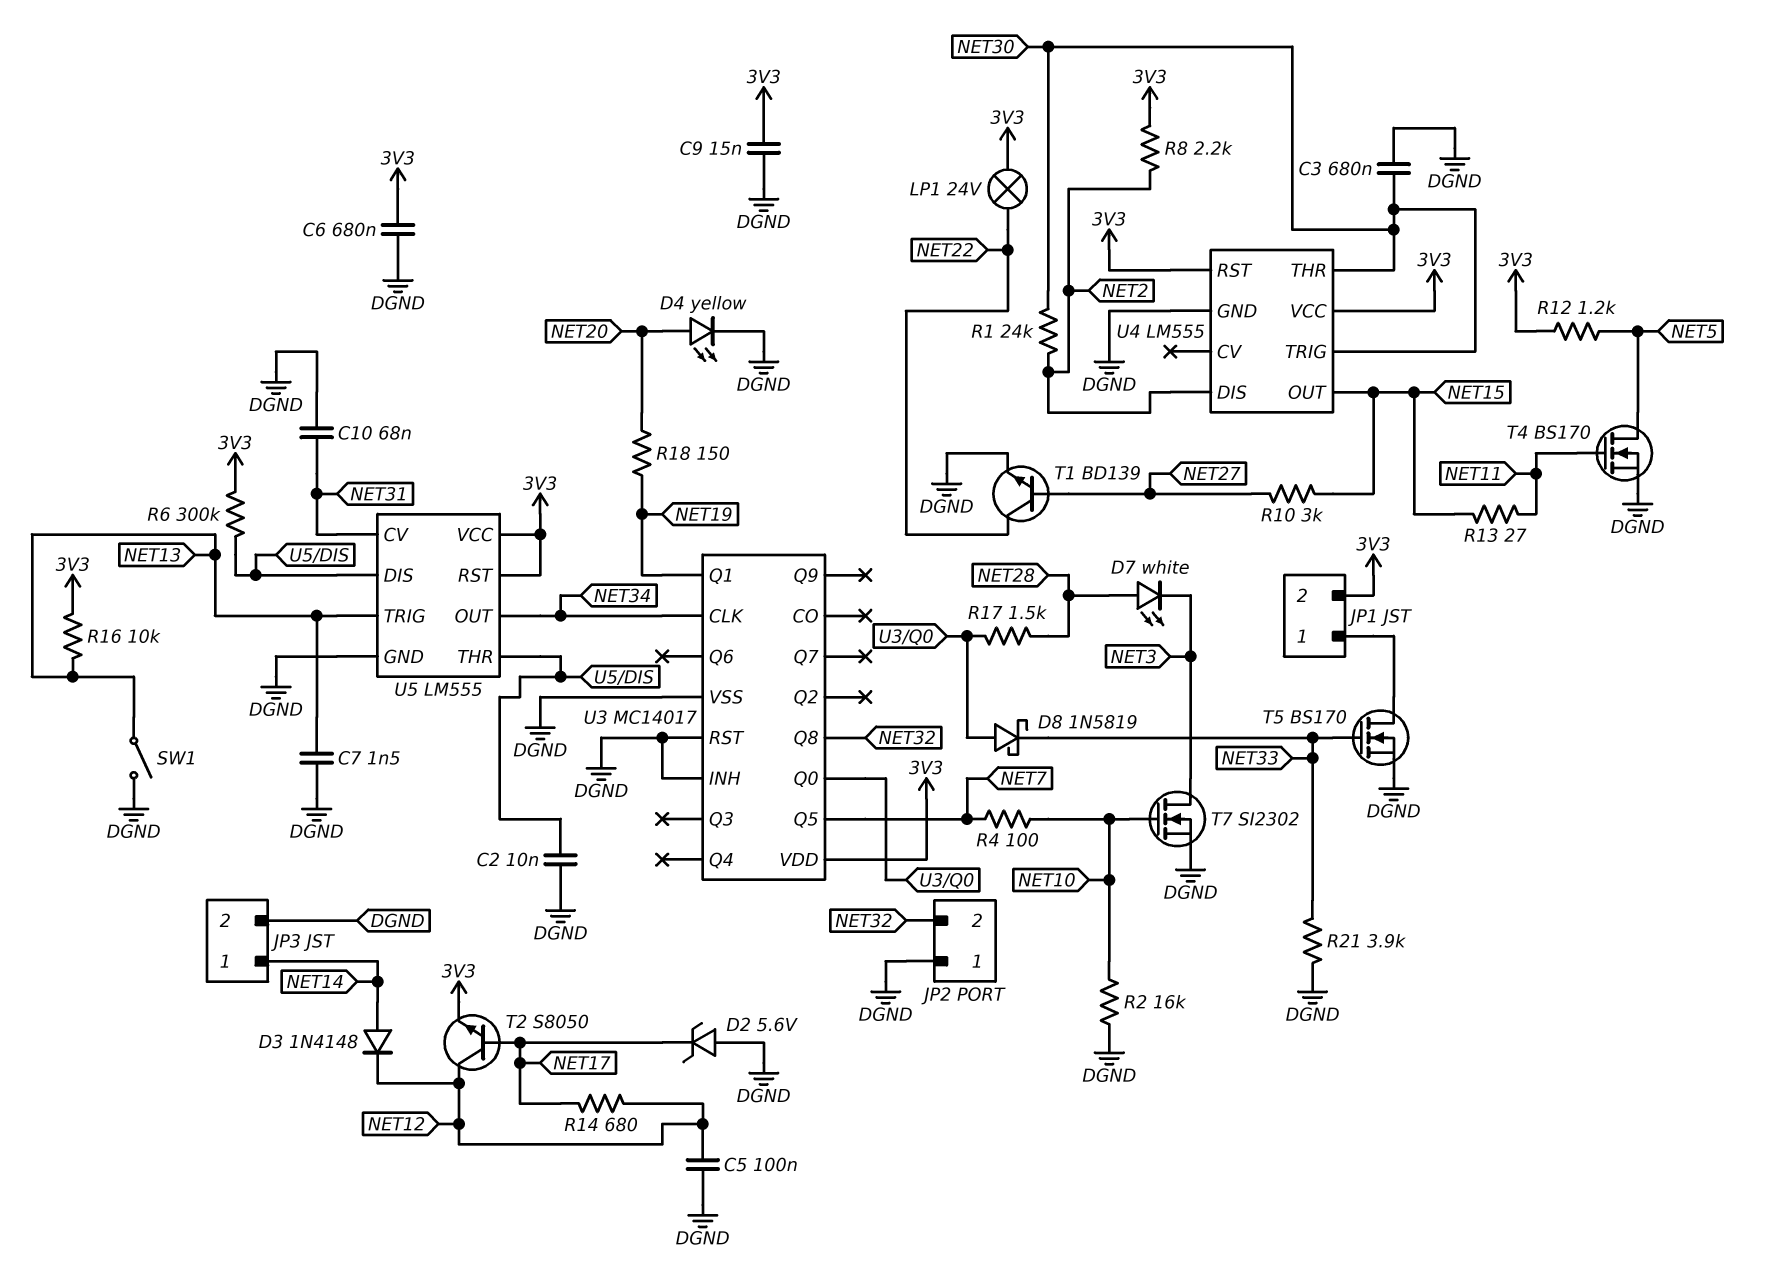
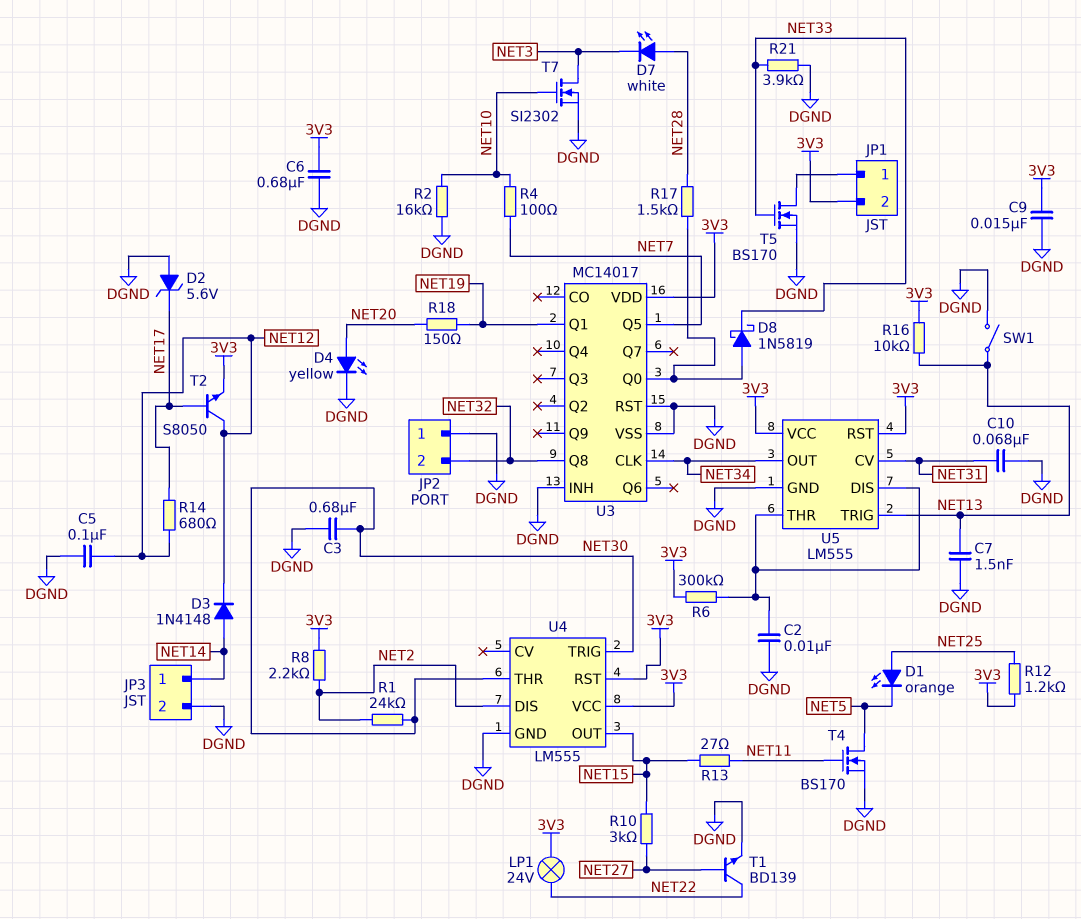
D1: none -> LED orange (A NET25, K NET5)
R12: 1.2k (3V3, NET5) -> 1.2k (3V3, NET25)

